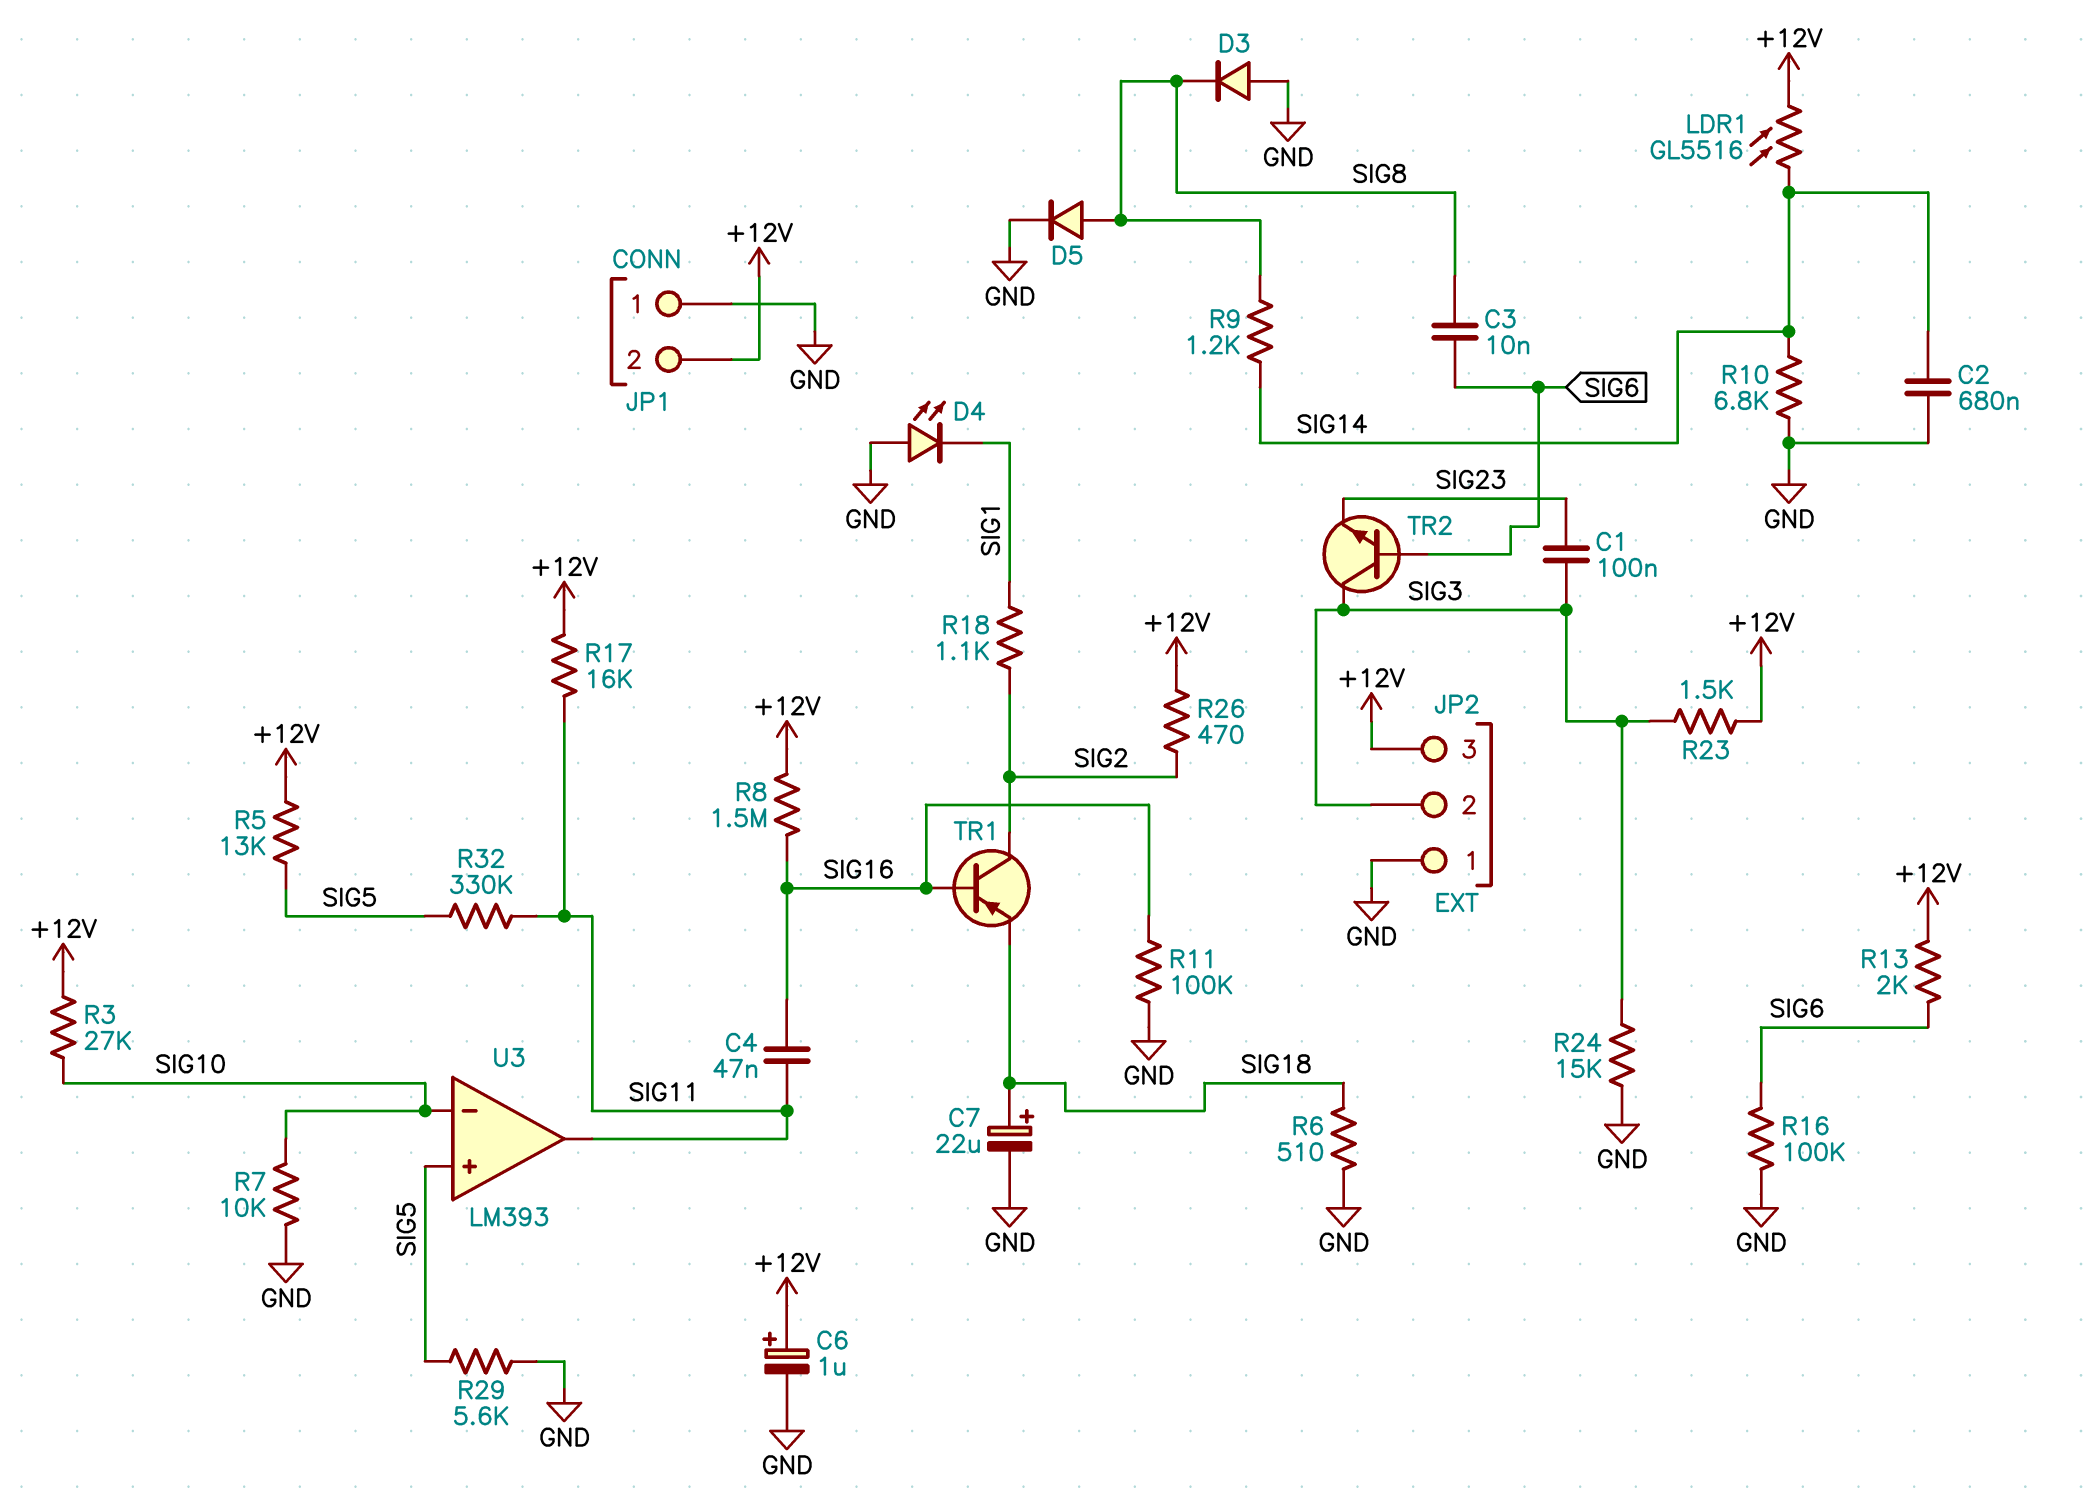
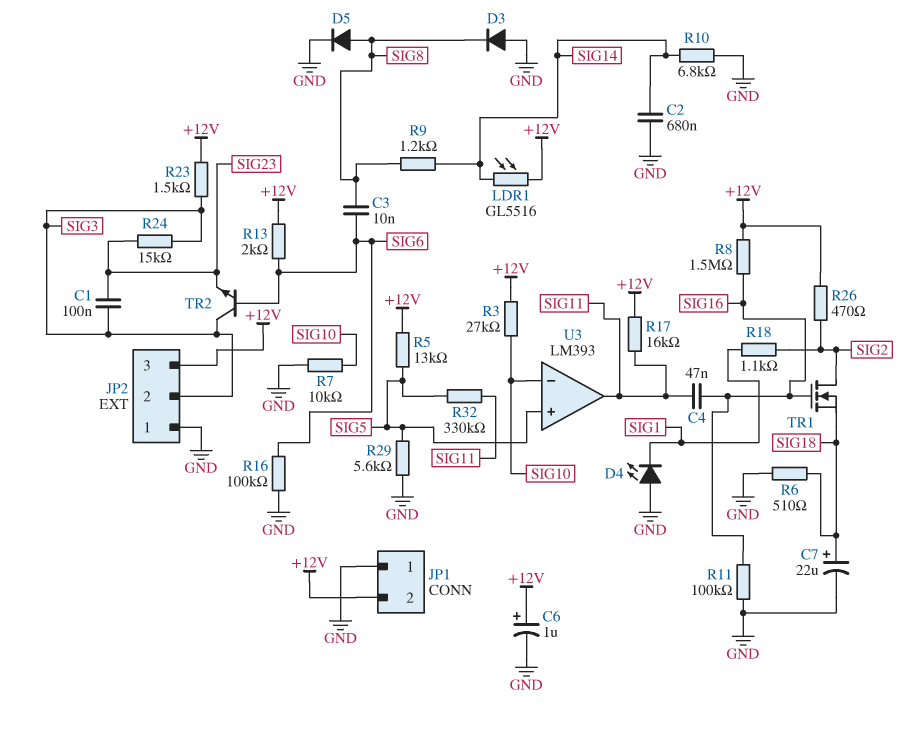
R24: 15k (GND, SIG3) -> 15k (SIG3, SIG23)
TR1: PNP (B SIG16, C SIG2, E SIG18) -> NMOS (G SIG16, D SIG2, S SIG18)

